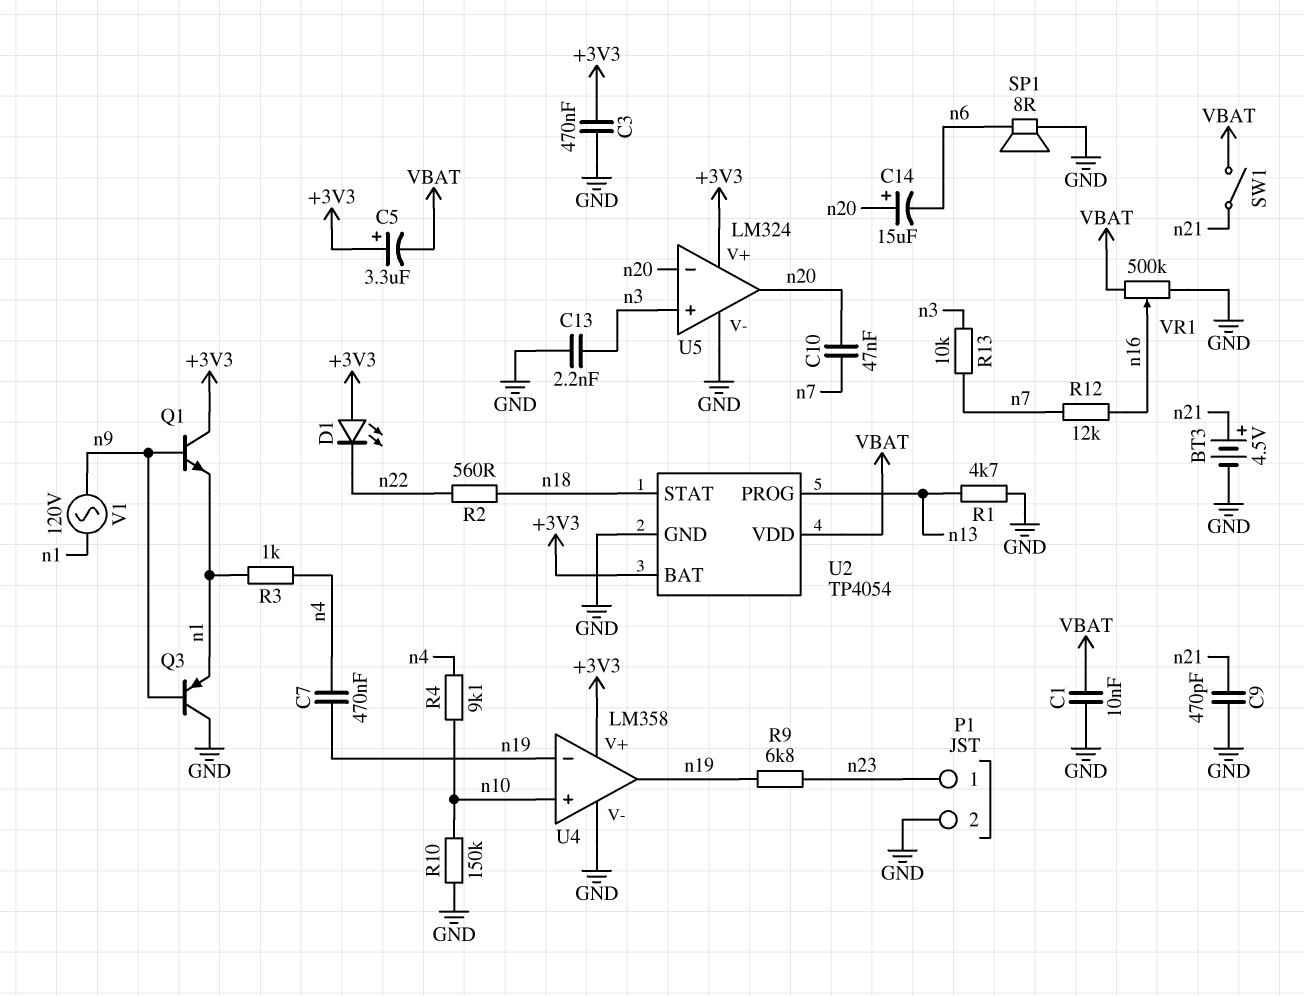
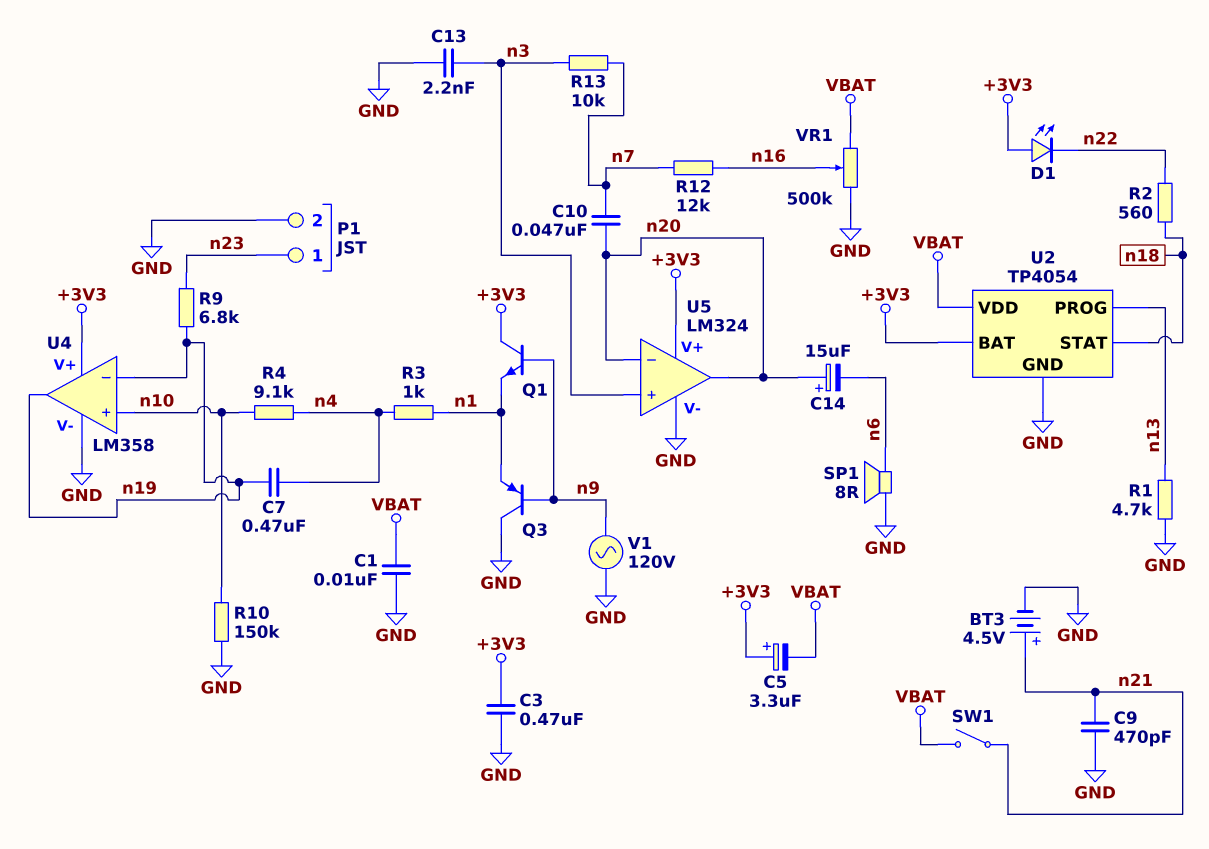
V1: AC 120V (n1, n9) -> AC 120V (GND, n9)

